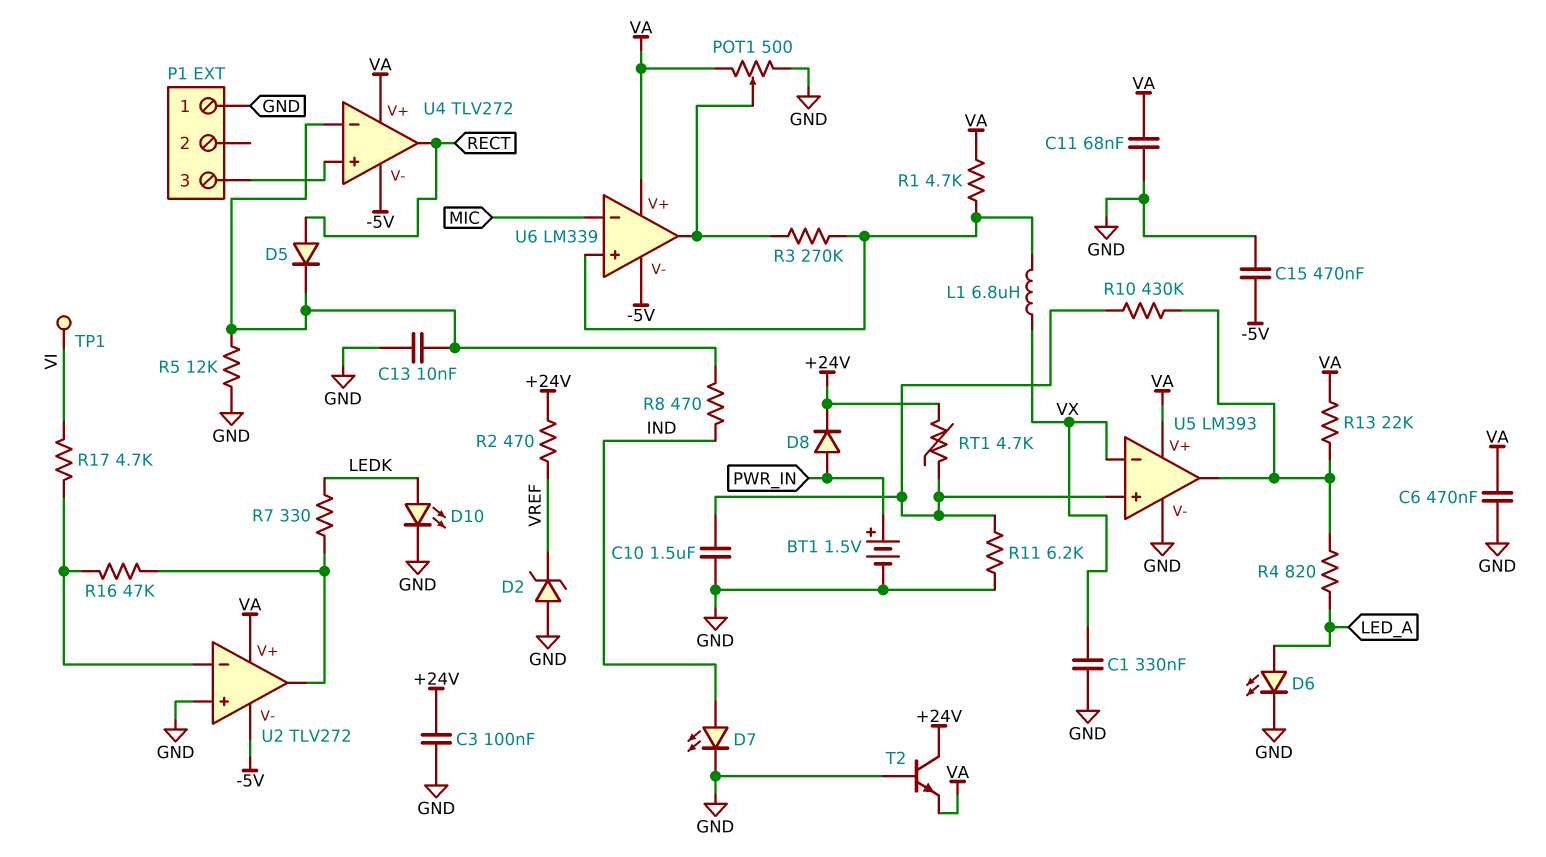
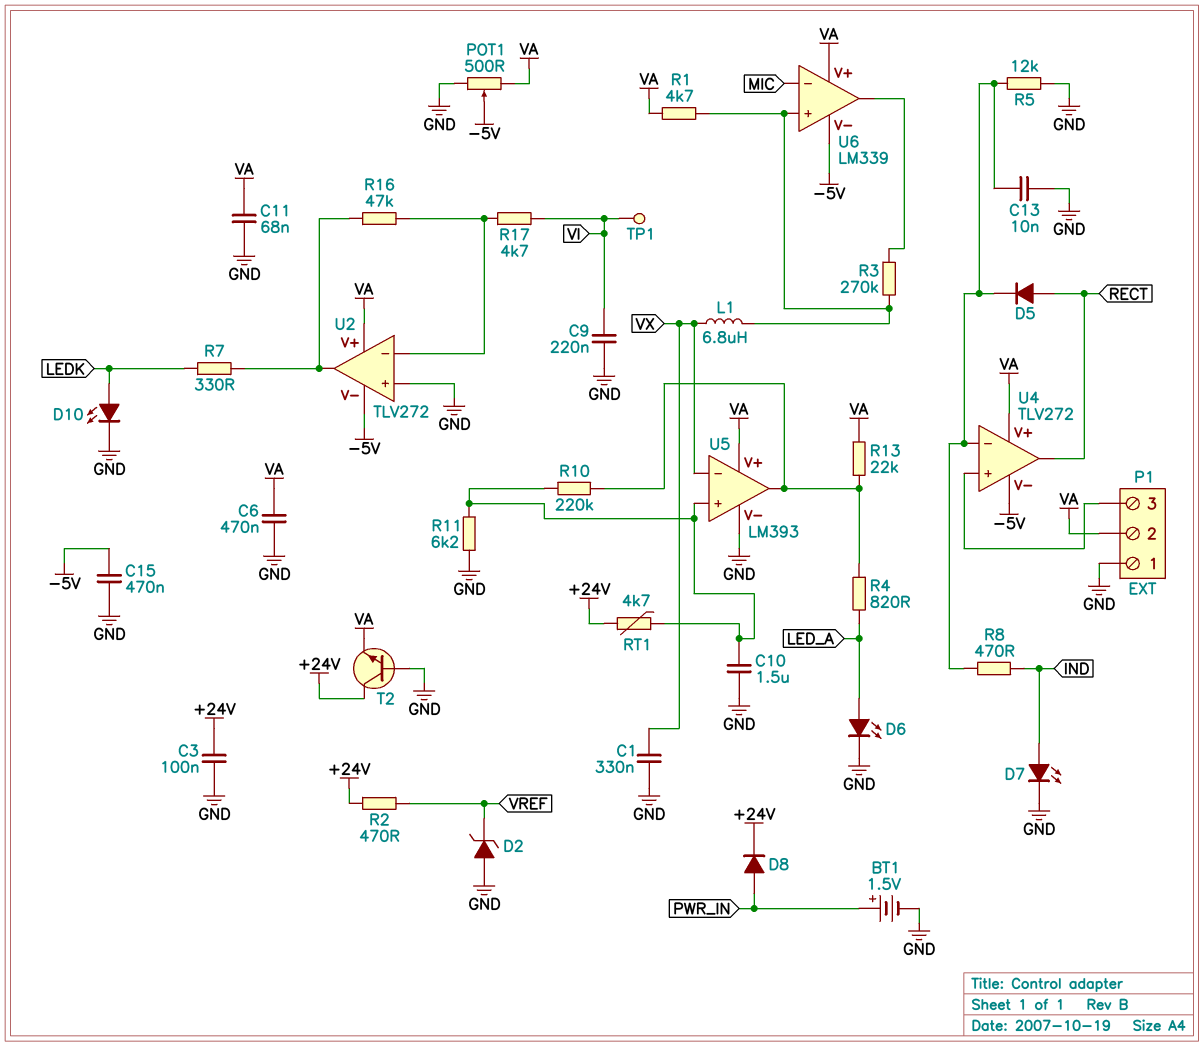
C9: none -> 220nF (GND, VI)
P1 pin 2: none -> VA
POT1: 500 (GND, VA, wiper U6/out) -> 500 (GND, VA, wiper -5V)
R10: 430k (U5/in+, U5/out) -> 220k (U5/in+, U5/out)

